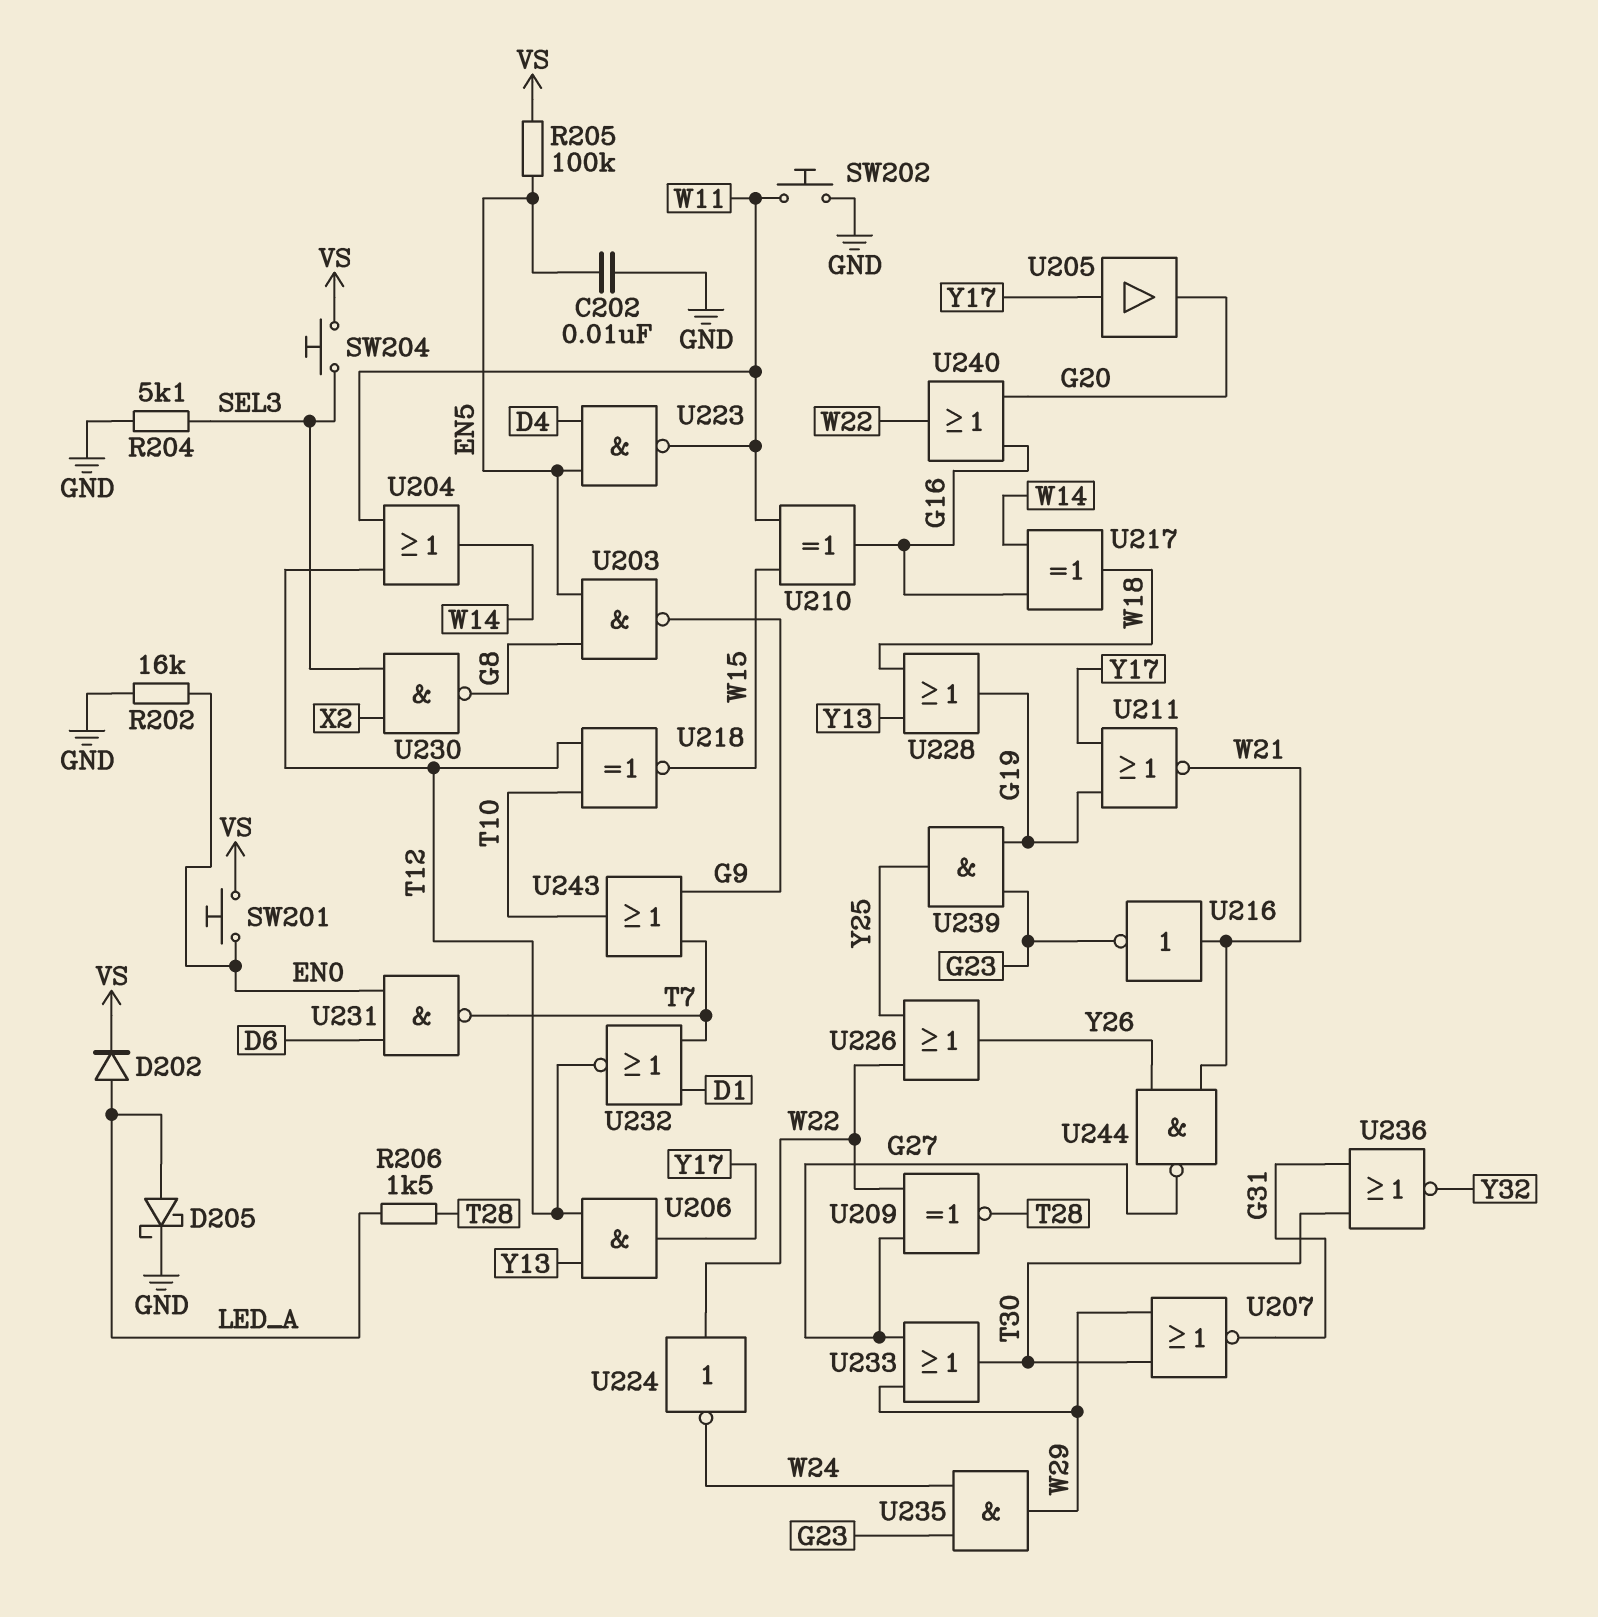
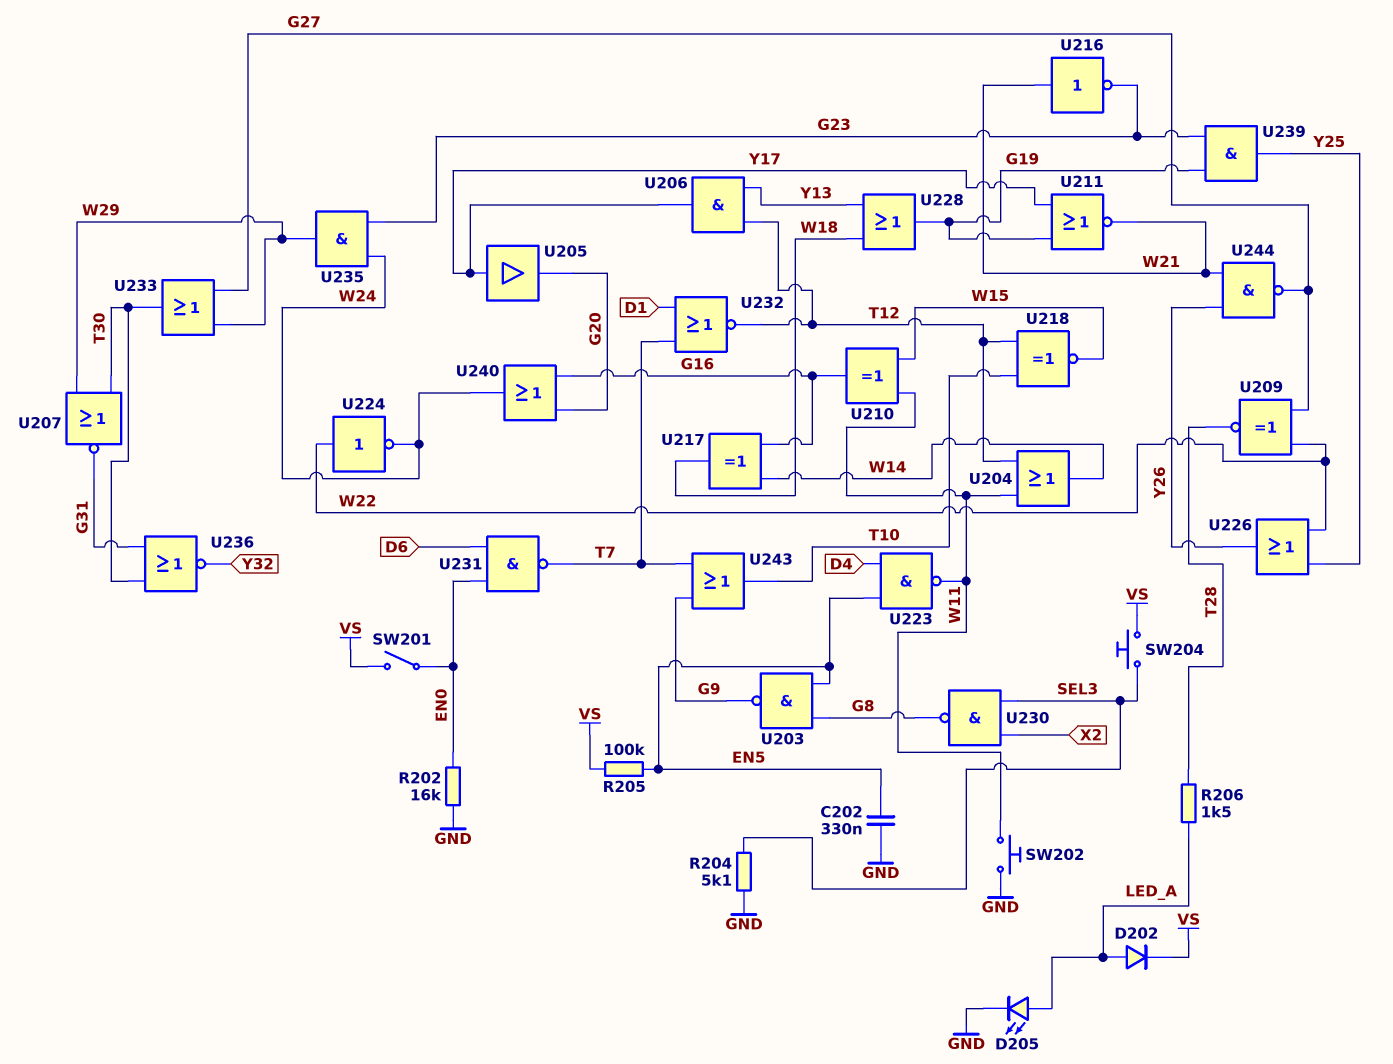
C202: 10nF (EN5, GND) -> 330nF (EN5, GND)
D205: schottky (A LED_A, K GND) -> LED (A LED_A, K GND)
SW201: button (EN0, VS) -> switch (EN0, VS)
U240: OR (in G16, in G20, out W22) -> OR (in G16, in G20, out W24)

